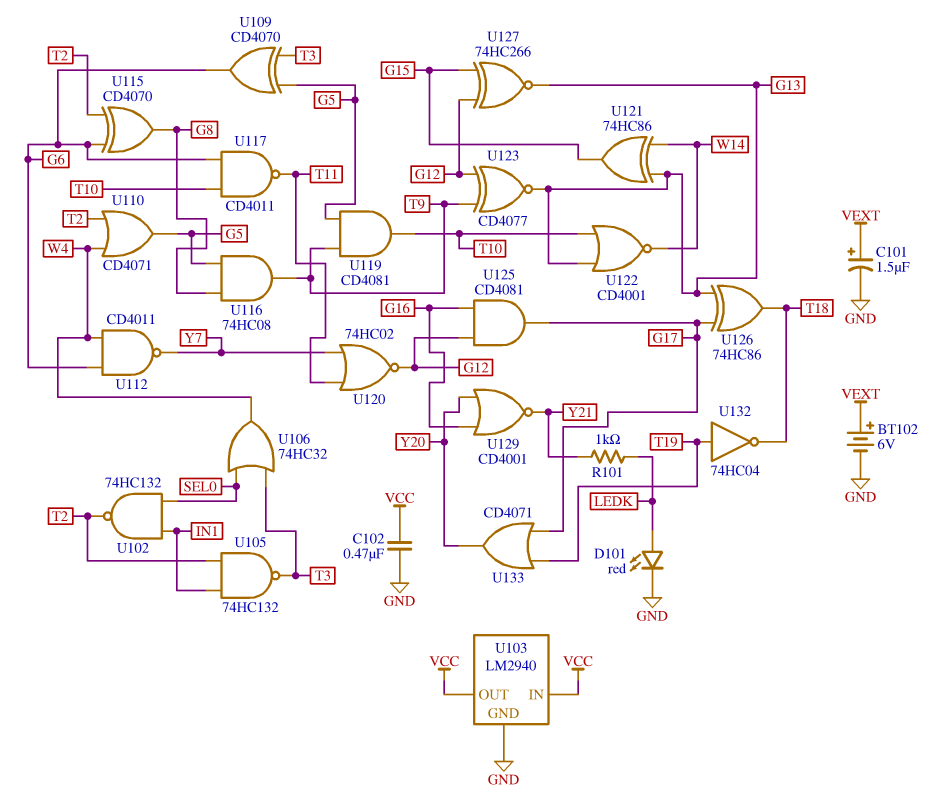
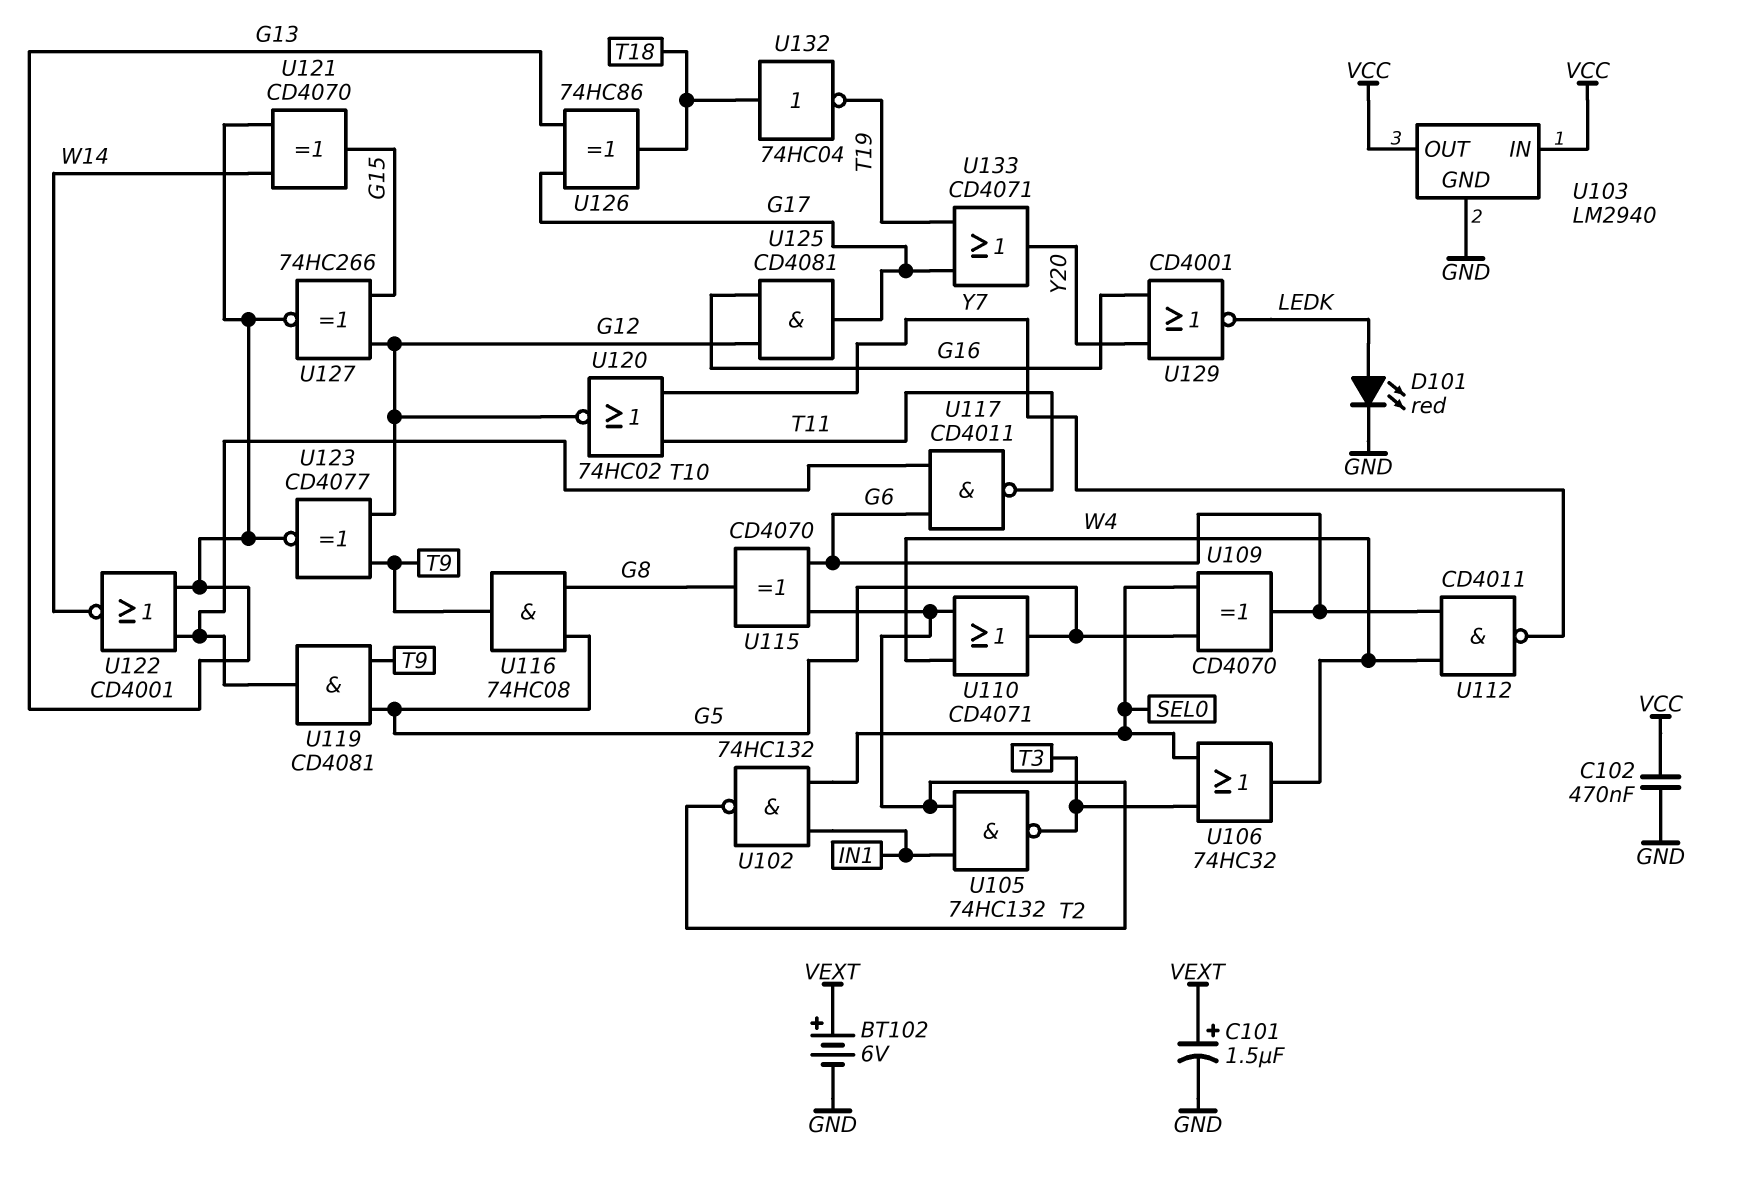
R101: 1k (LEDK, Y21) -> none
U109: XOR CD4070 (in G5, in T3, out G6) -> XOR CD4070 (in G5, in SEL0, out G6)
U121: XOR 74HC86 (in G13, in W14, out G15) -> XOR CD4070 (in G13, in W14, out G15)
U129: NOR CD4001 (in G16, in Y20, out Y21) -> NOR CD4001 (in G16, in Y20, out LEDK)
U132: NOT 74HC04 (in T19, out T18) -> NOT 74HC04 (in T18, out T19)

